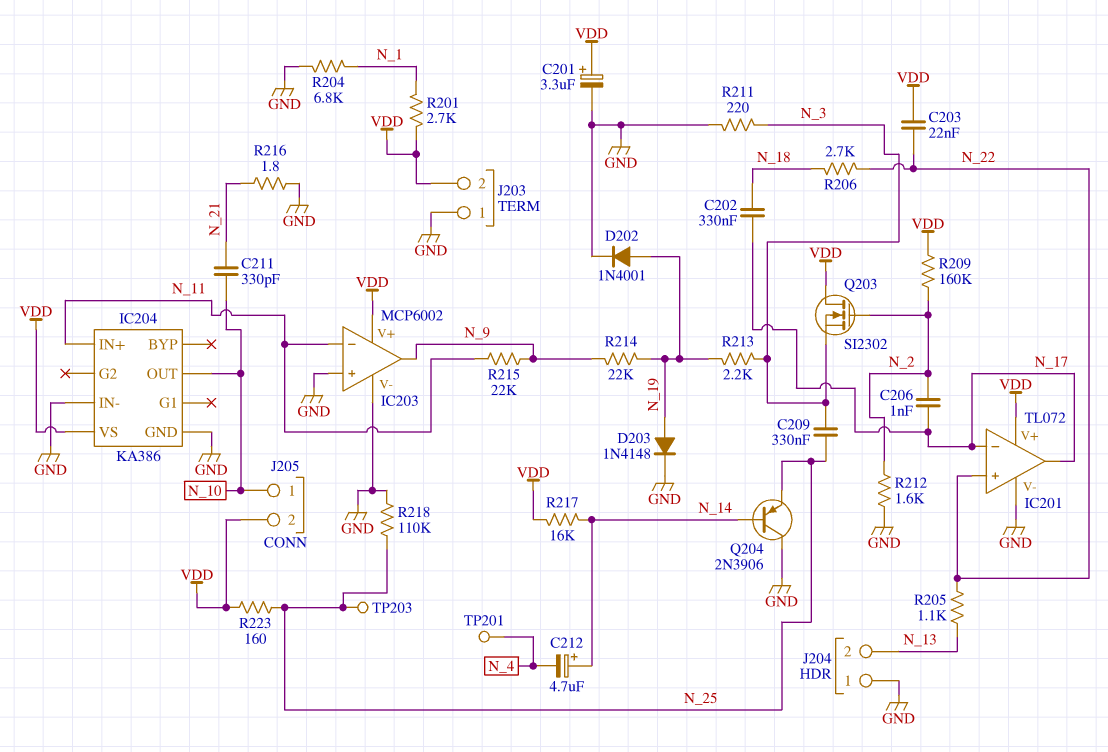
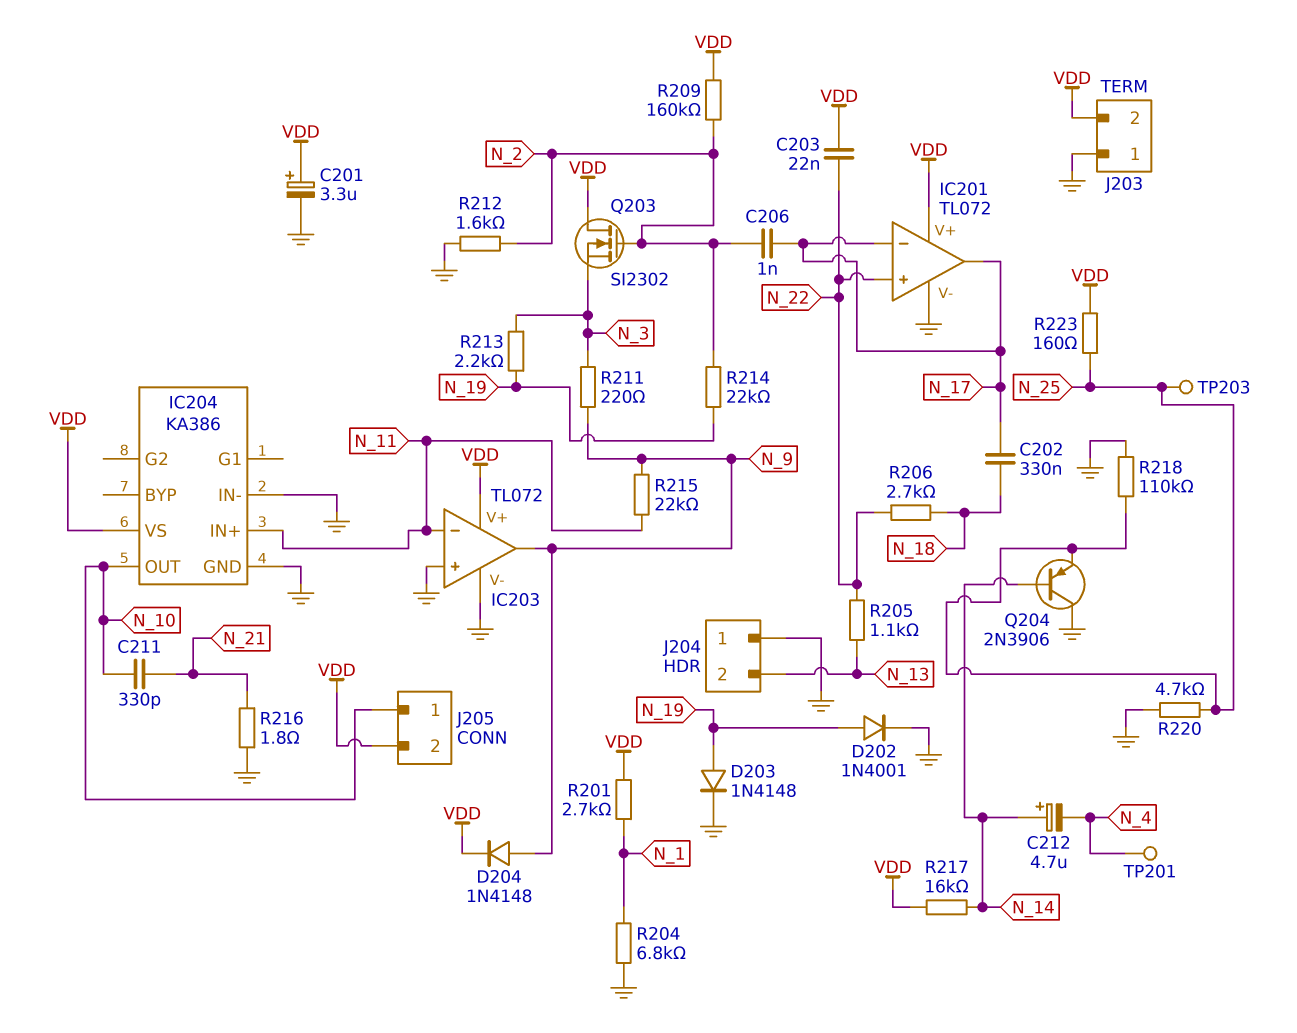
C209: 330nF (N_3, N_25) -> none
D204: none -> diode 1N4148 (A N_9, K VDD)
IC203: MCP6002 -> TL072
R211: 220 (GND, N_3) -> 220 (N_3, N_9)
R214: 22k (N_9, N_19) -> 22k (N_2, N_19)
R220: none -> 4.7k (GND, N_25)

